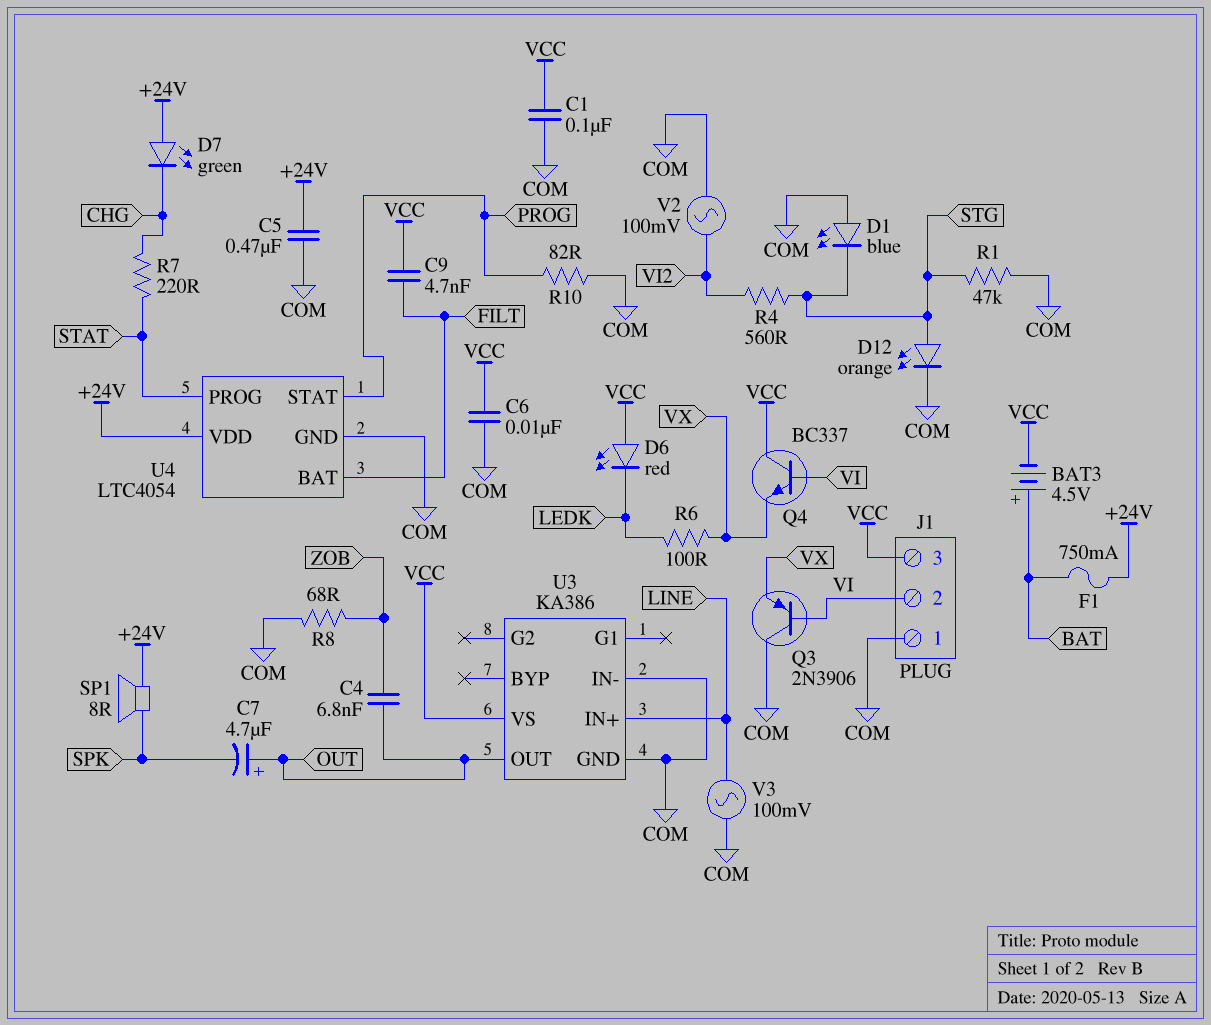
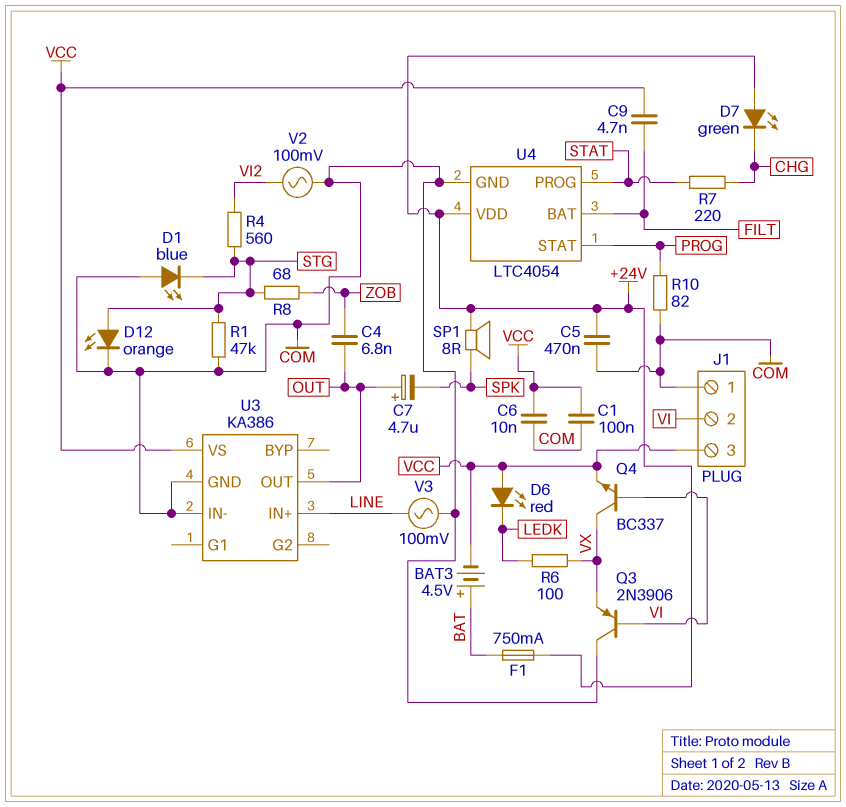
Q4: NPN BC337 (B VI, C VCC, E VX) -> NPN BC337 (B VI, C VX, E VCC)
R8: 68 (COM, ZOB) -> 68 (STG, ZOB)

